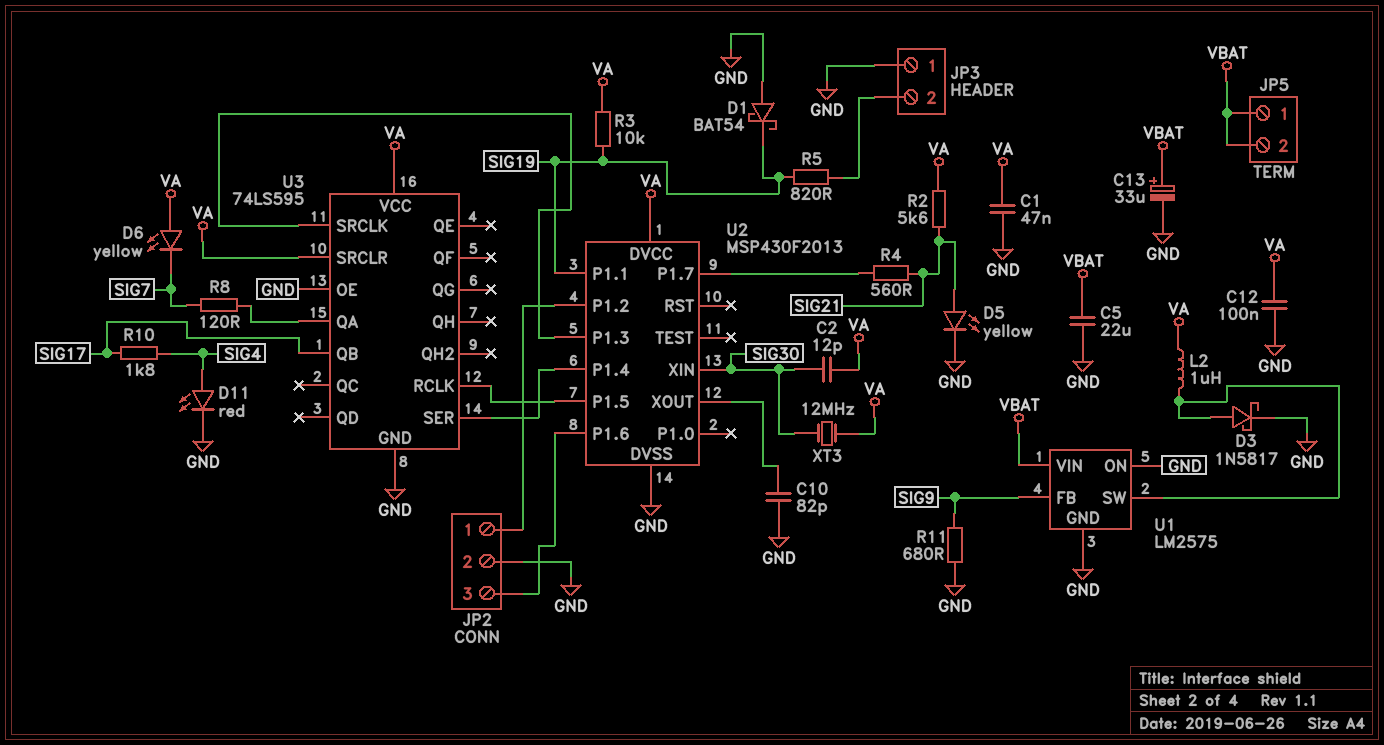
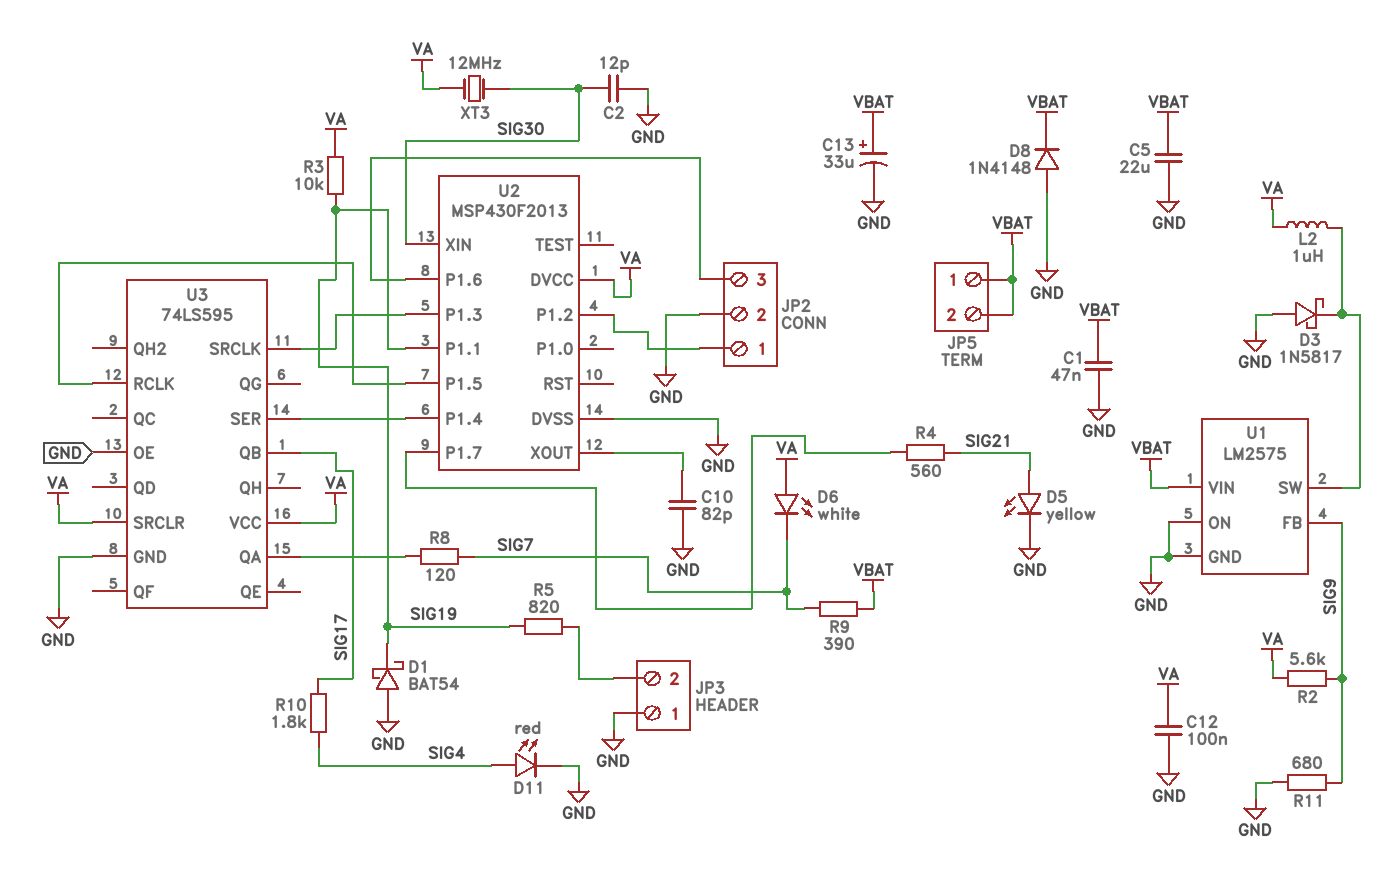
C1: 47nF (GND, VA) -> 47nF (GND, VBAT)
C2: 12pF (SIG30, VA) -> 12pF (GND, SIG30)
D3: schottky 1N5817 (A U1/SW, K GND) -> schottky 1N5817 (A GND, K U1/SW)
D6: LED yellow (A VA, K SIG7) -> LED white (A VA, K SIG7)
D8: none -> diode 1N4148 (A GND, K VBAT)
R2: 5.6k (SIG21, VA) -> 5.6k (SIG9, VA)
R9: none -> 390 (SIG7, VBAT)

